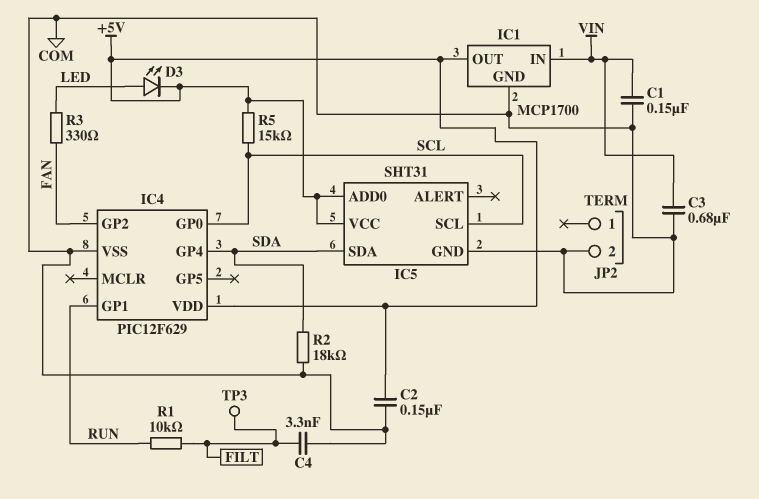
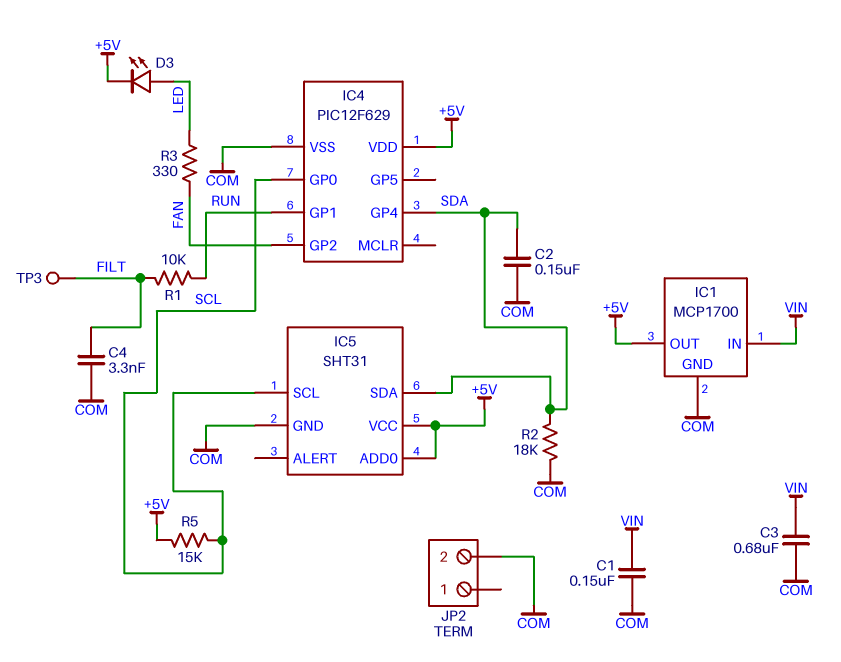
C2: 150nF (+5V, COM) -> 150nF (COM, SDA)

